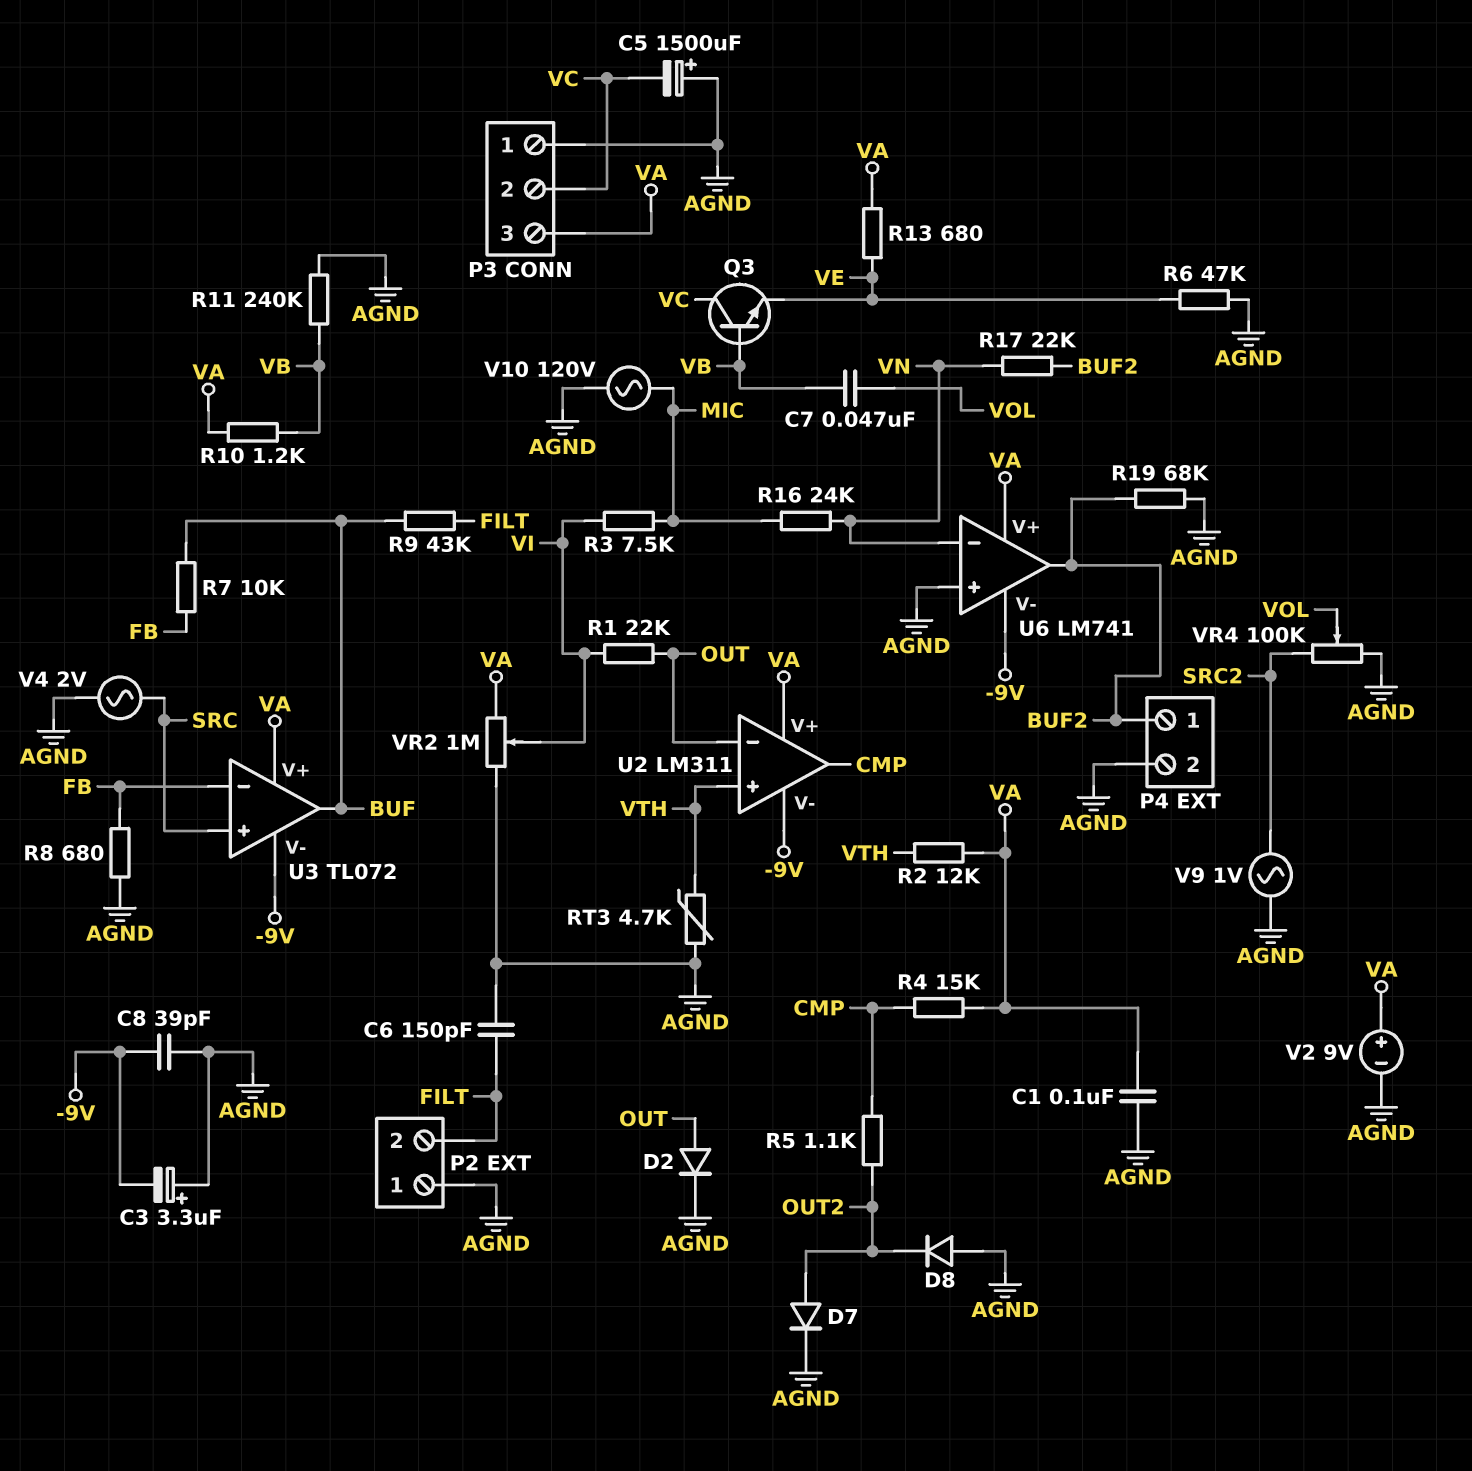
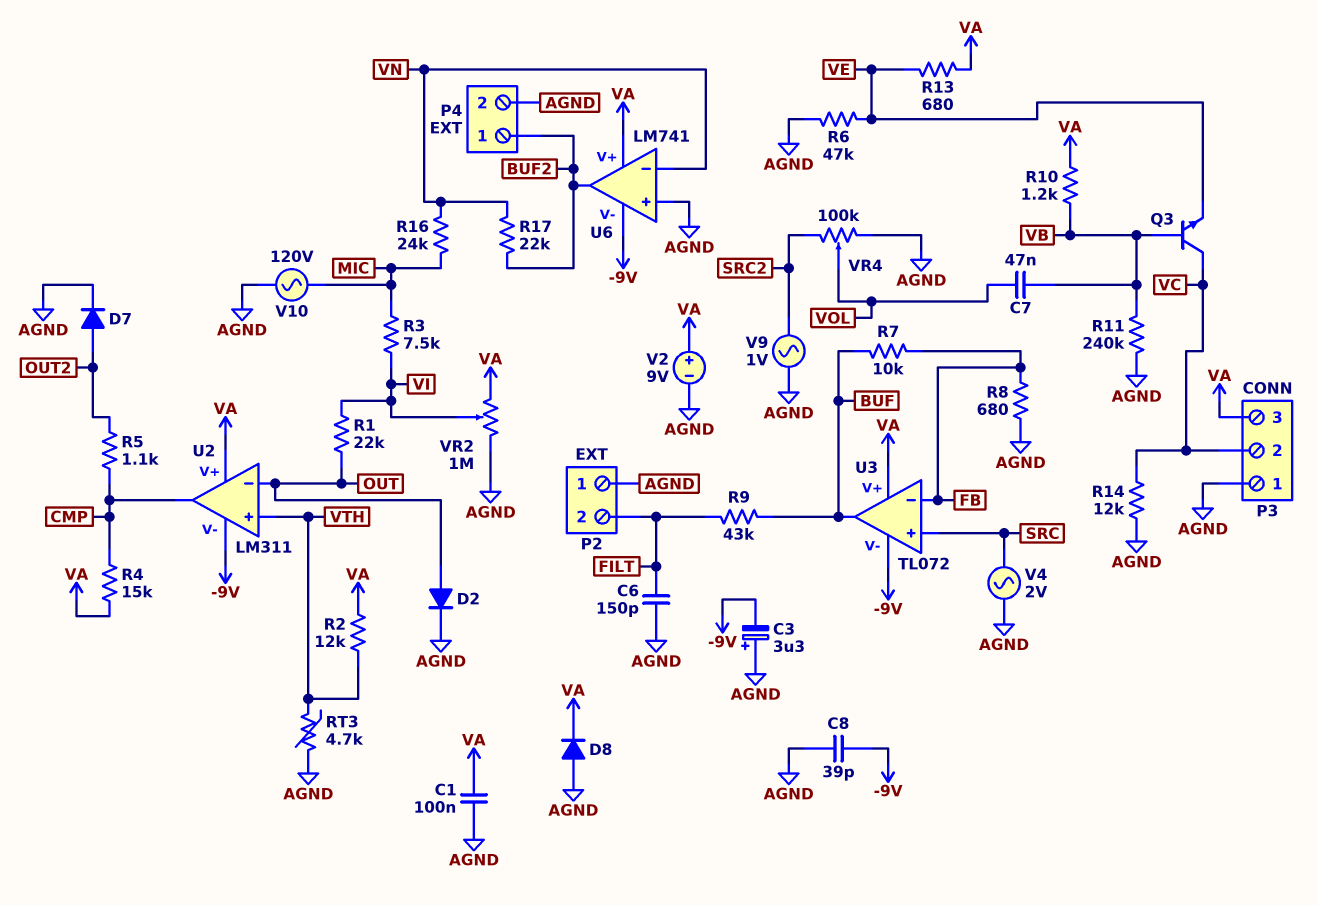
C5: 1500uF (plus AGND, minus VC) -> none
D8: diode (A AGND, K OUT2) -> diode (A AGND, K VA)
R14: none -> 12k (AGND, VC)
R19: 68k (AGND, BUF2) -> none

